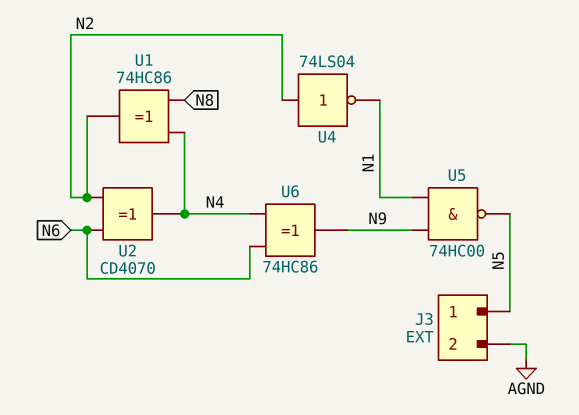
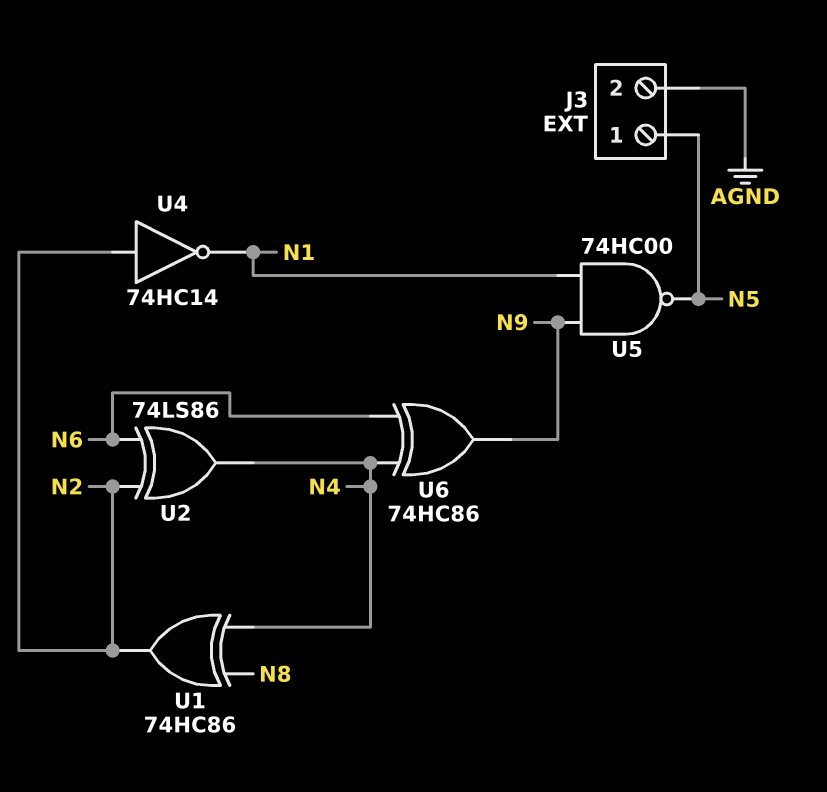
U2: XOR CD4070 (in N2, in N6, out N4) -> XOR 74LS86 (in N2, in N6, out N4)
U4: NOT 74LS04 (in N2, out N1) -> NOT 74HC14 (in N2, out N1)

